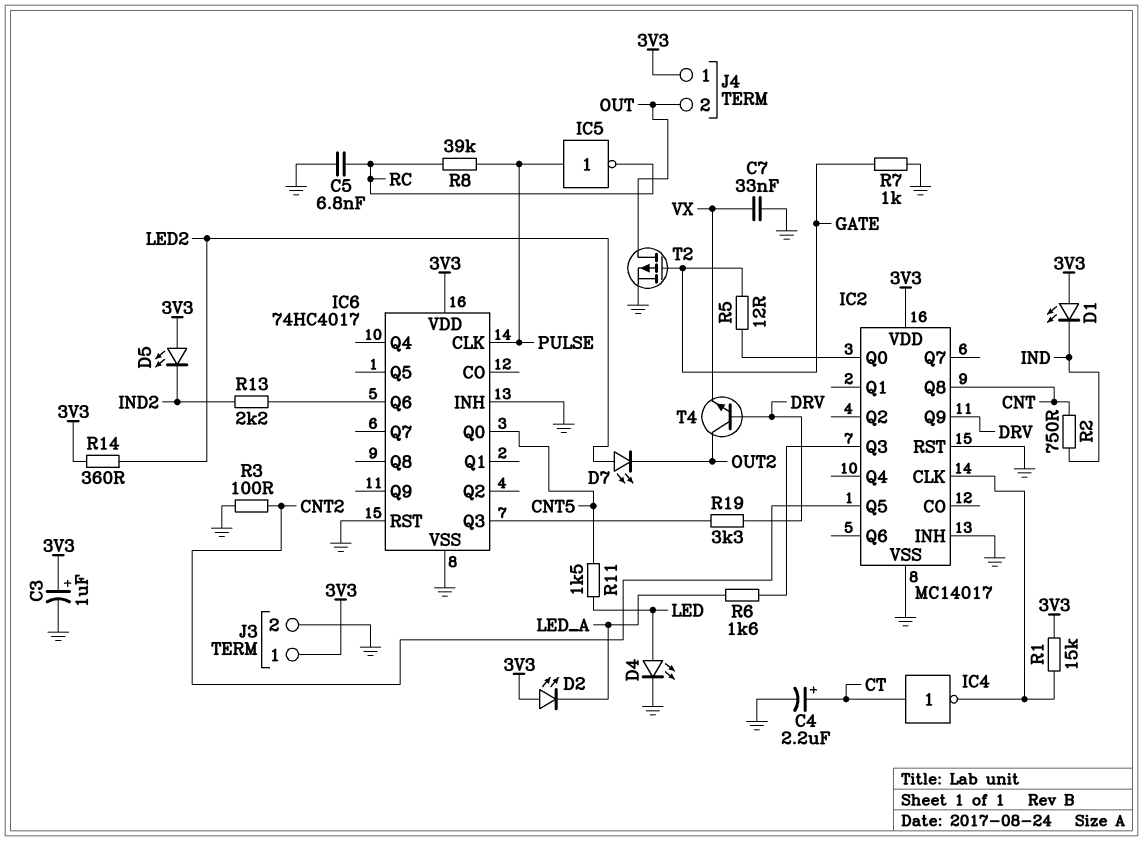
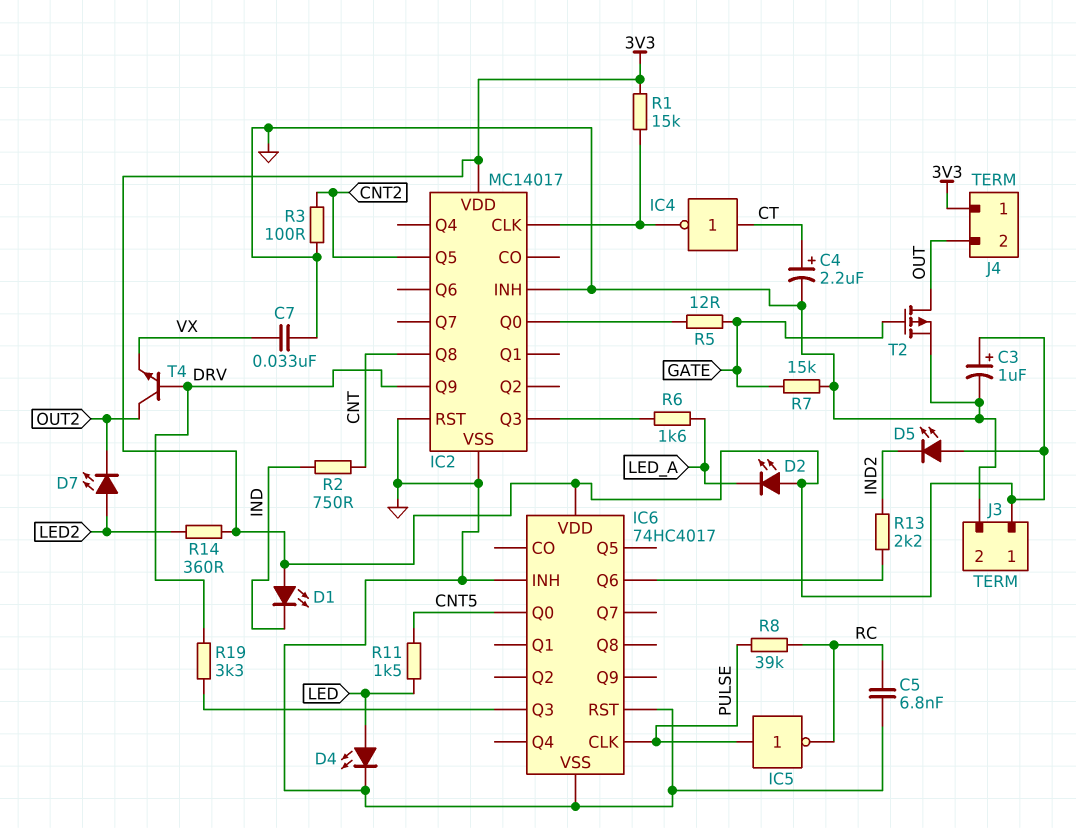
R7: 1k (GATE, GND) -> 15k (GATE, GND)

